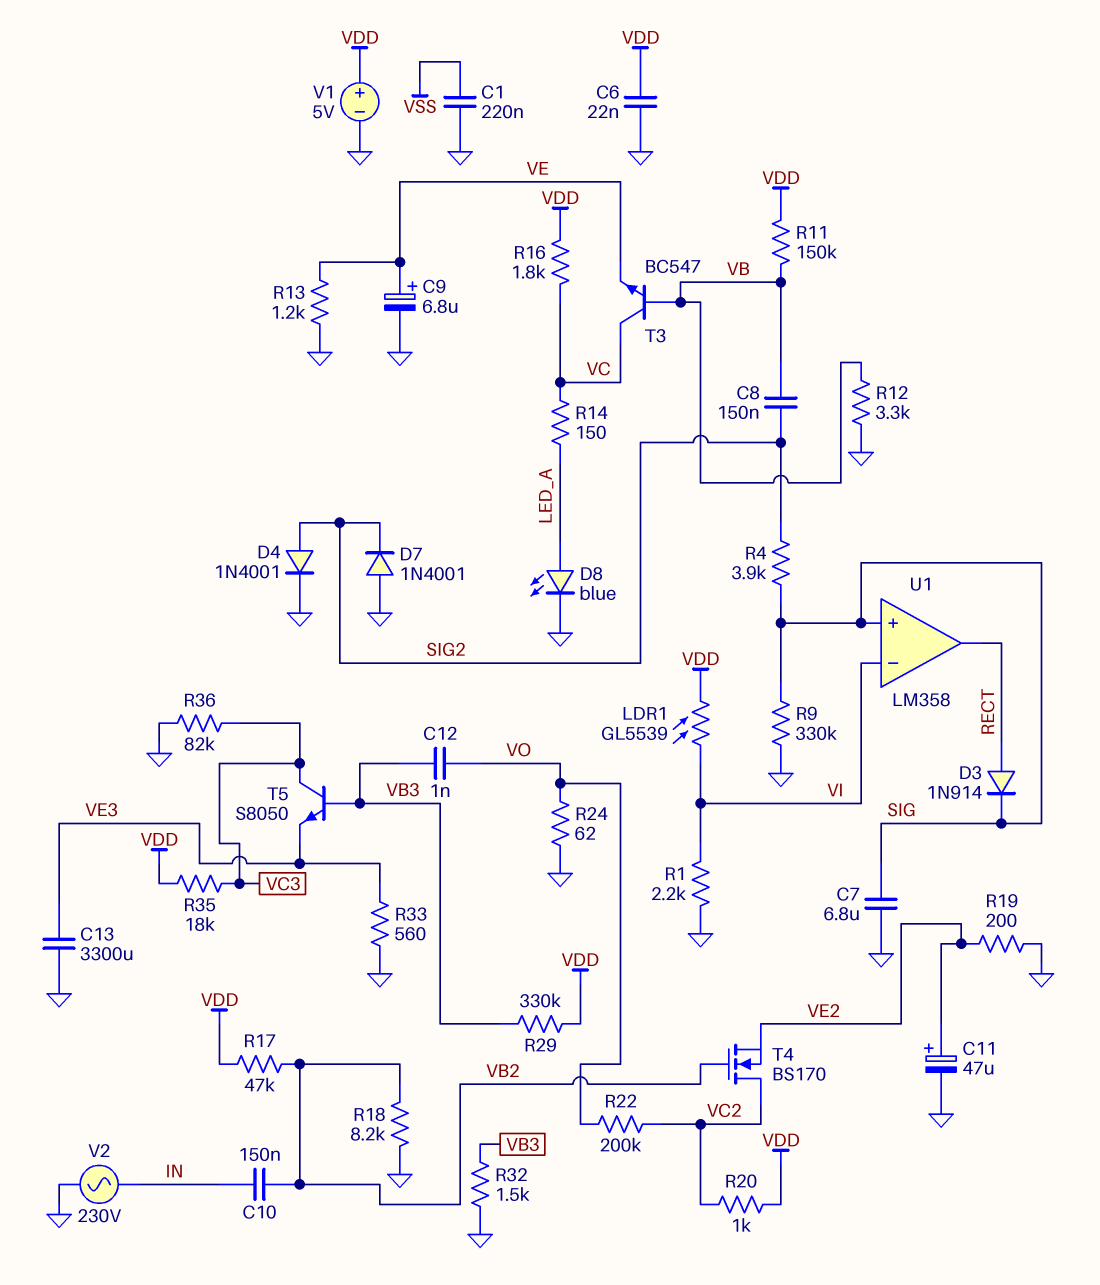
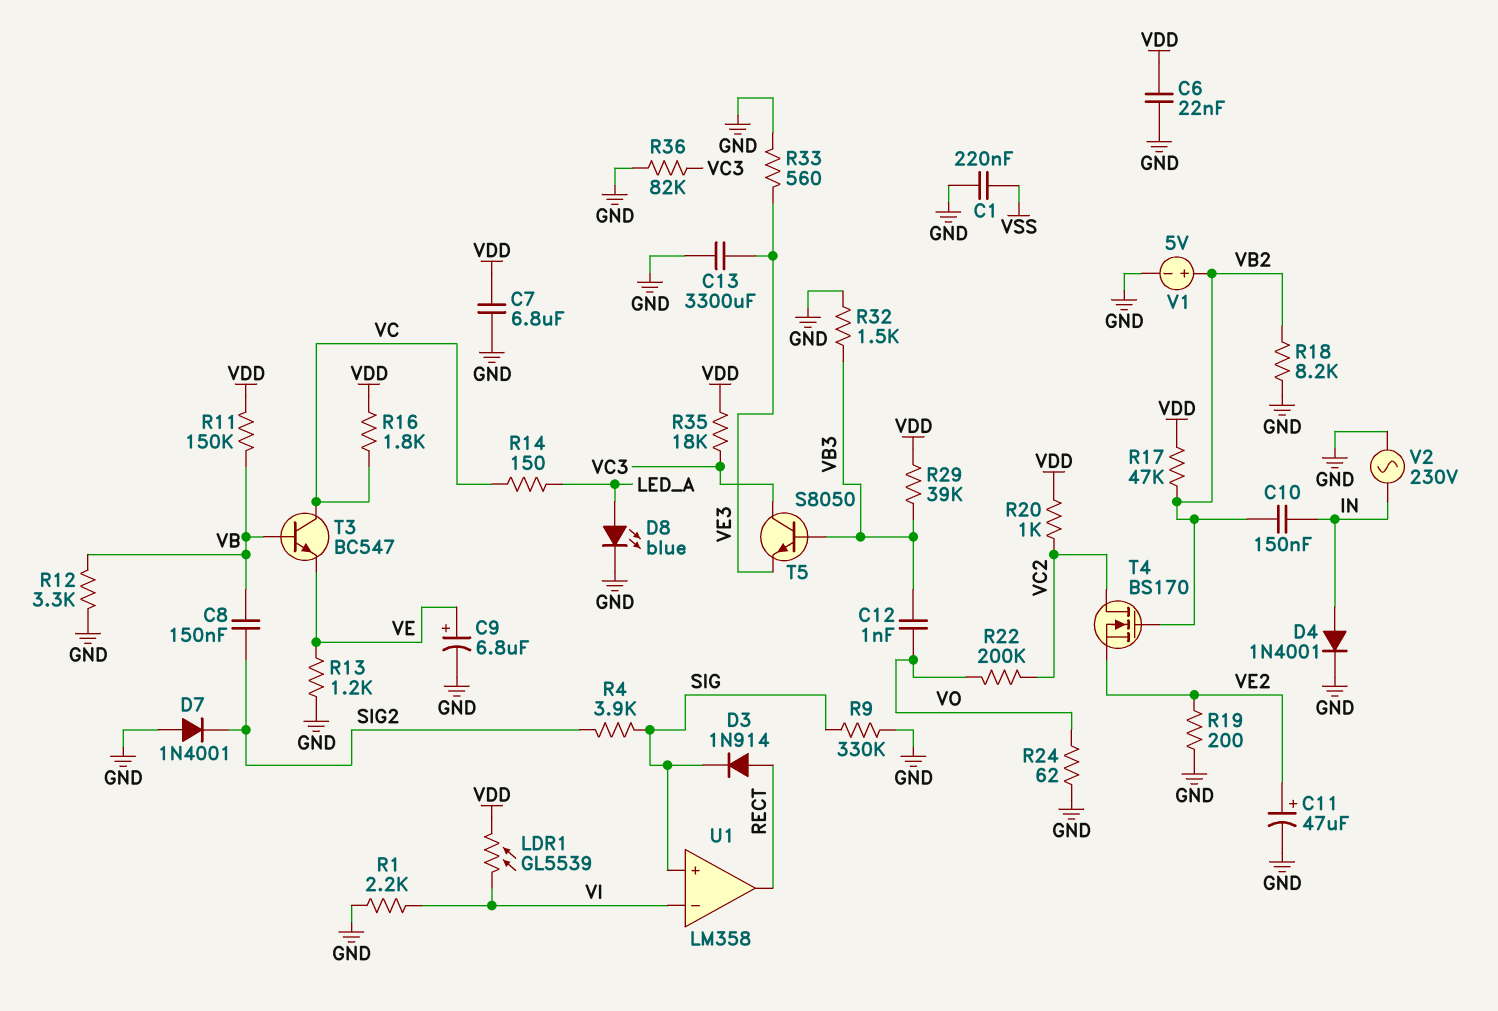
C7: 6.8uF (GND, SIG) -> 6.8uF (GND, VDD)
D4: diode 1N4001 (A SIG2, K GND) -> diode 1N4001 (A IN, K GND)
R29: 330k (VB3, VDD) -> 39k (VB3, VDD)
V1: 5V (plus VDD, minus GND) -> 5V (plus VB2, minus GND)

